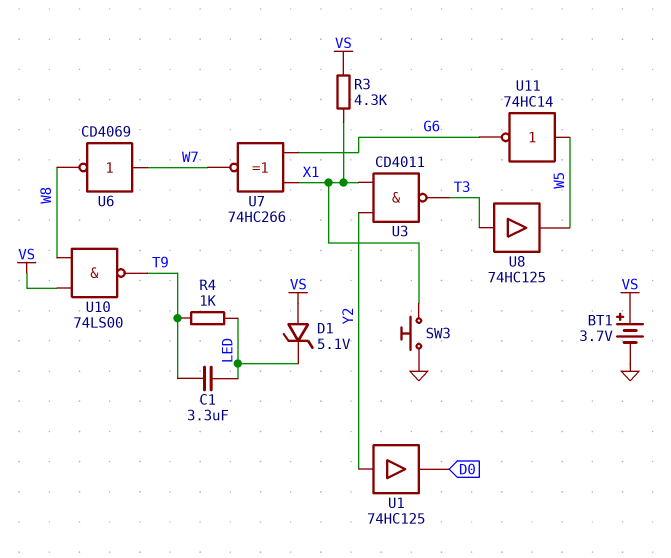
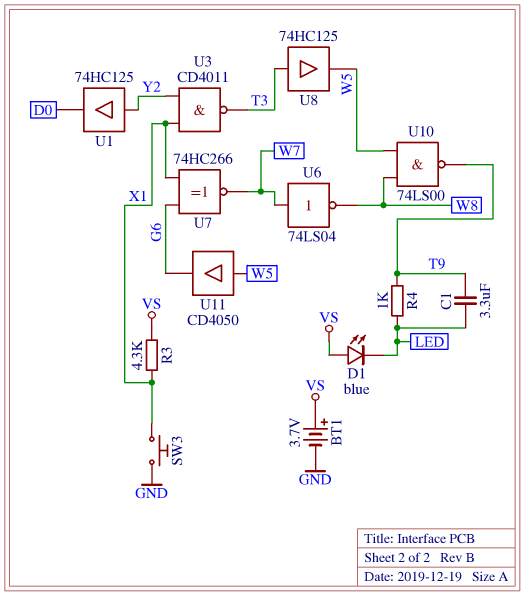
D1: zener 5.1V (A VS, K LED) -> LED blue (A VS, K LED)
U6: NOT CD4069 (in W7, out W8) -> NOT 74LS04 (in W7, out W8)
U10: NAND 74LS00 (in VS, in W8, out T9) -> NAND 74LS00 (in W5, in W8, out T9)
U11: NOT 74HC14 (in W5, out G6) -> buffer CD4050 (in W5, out G6)

